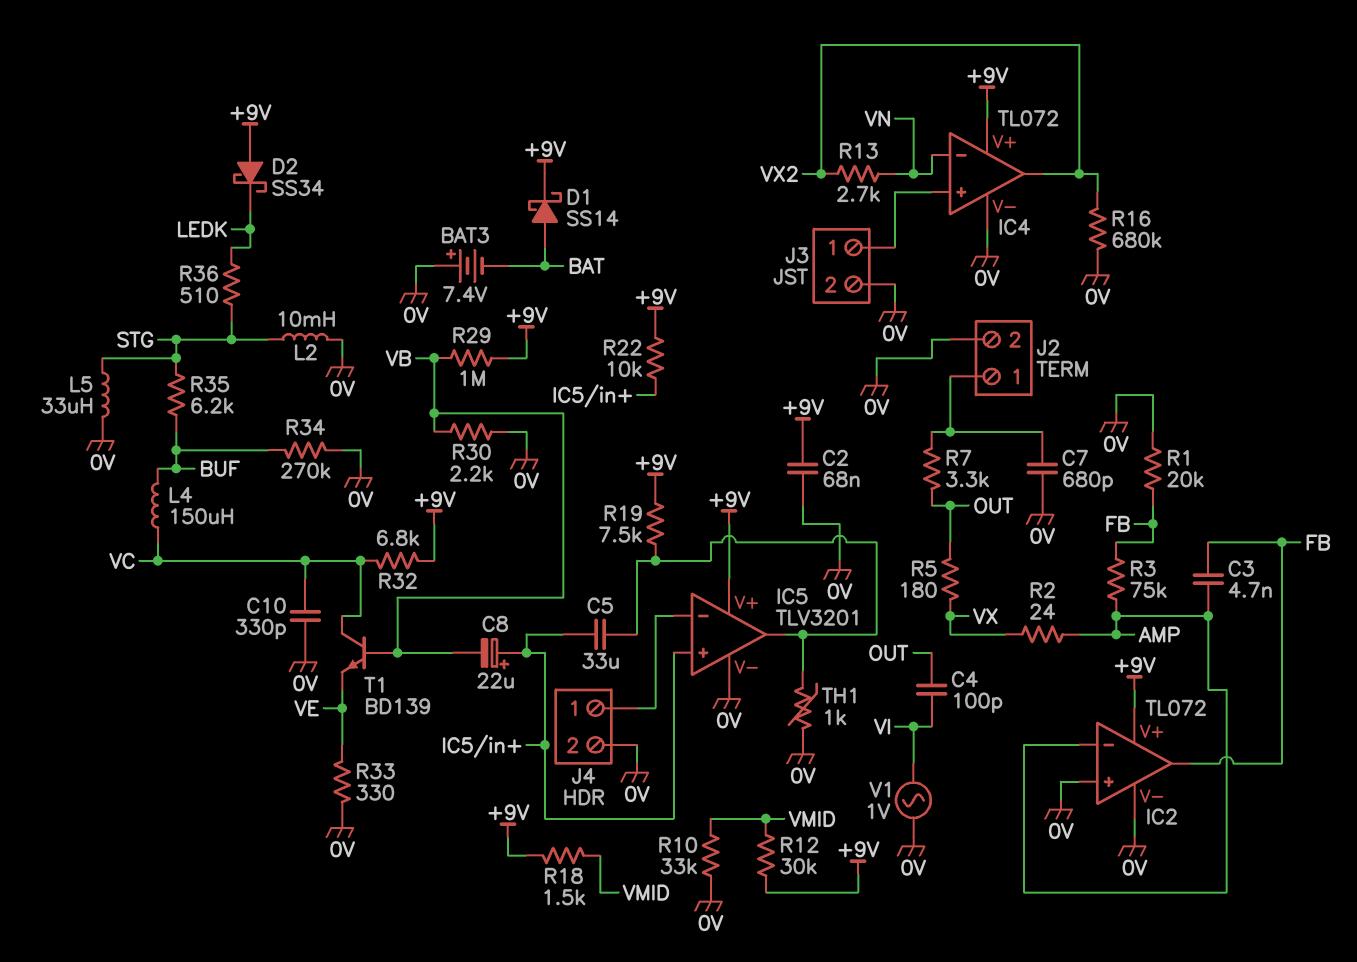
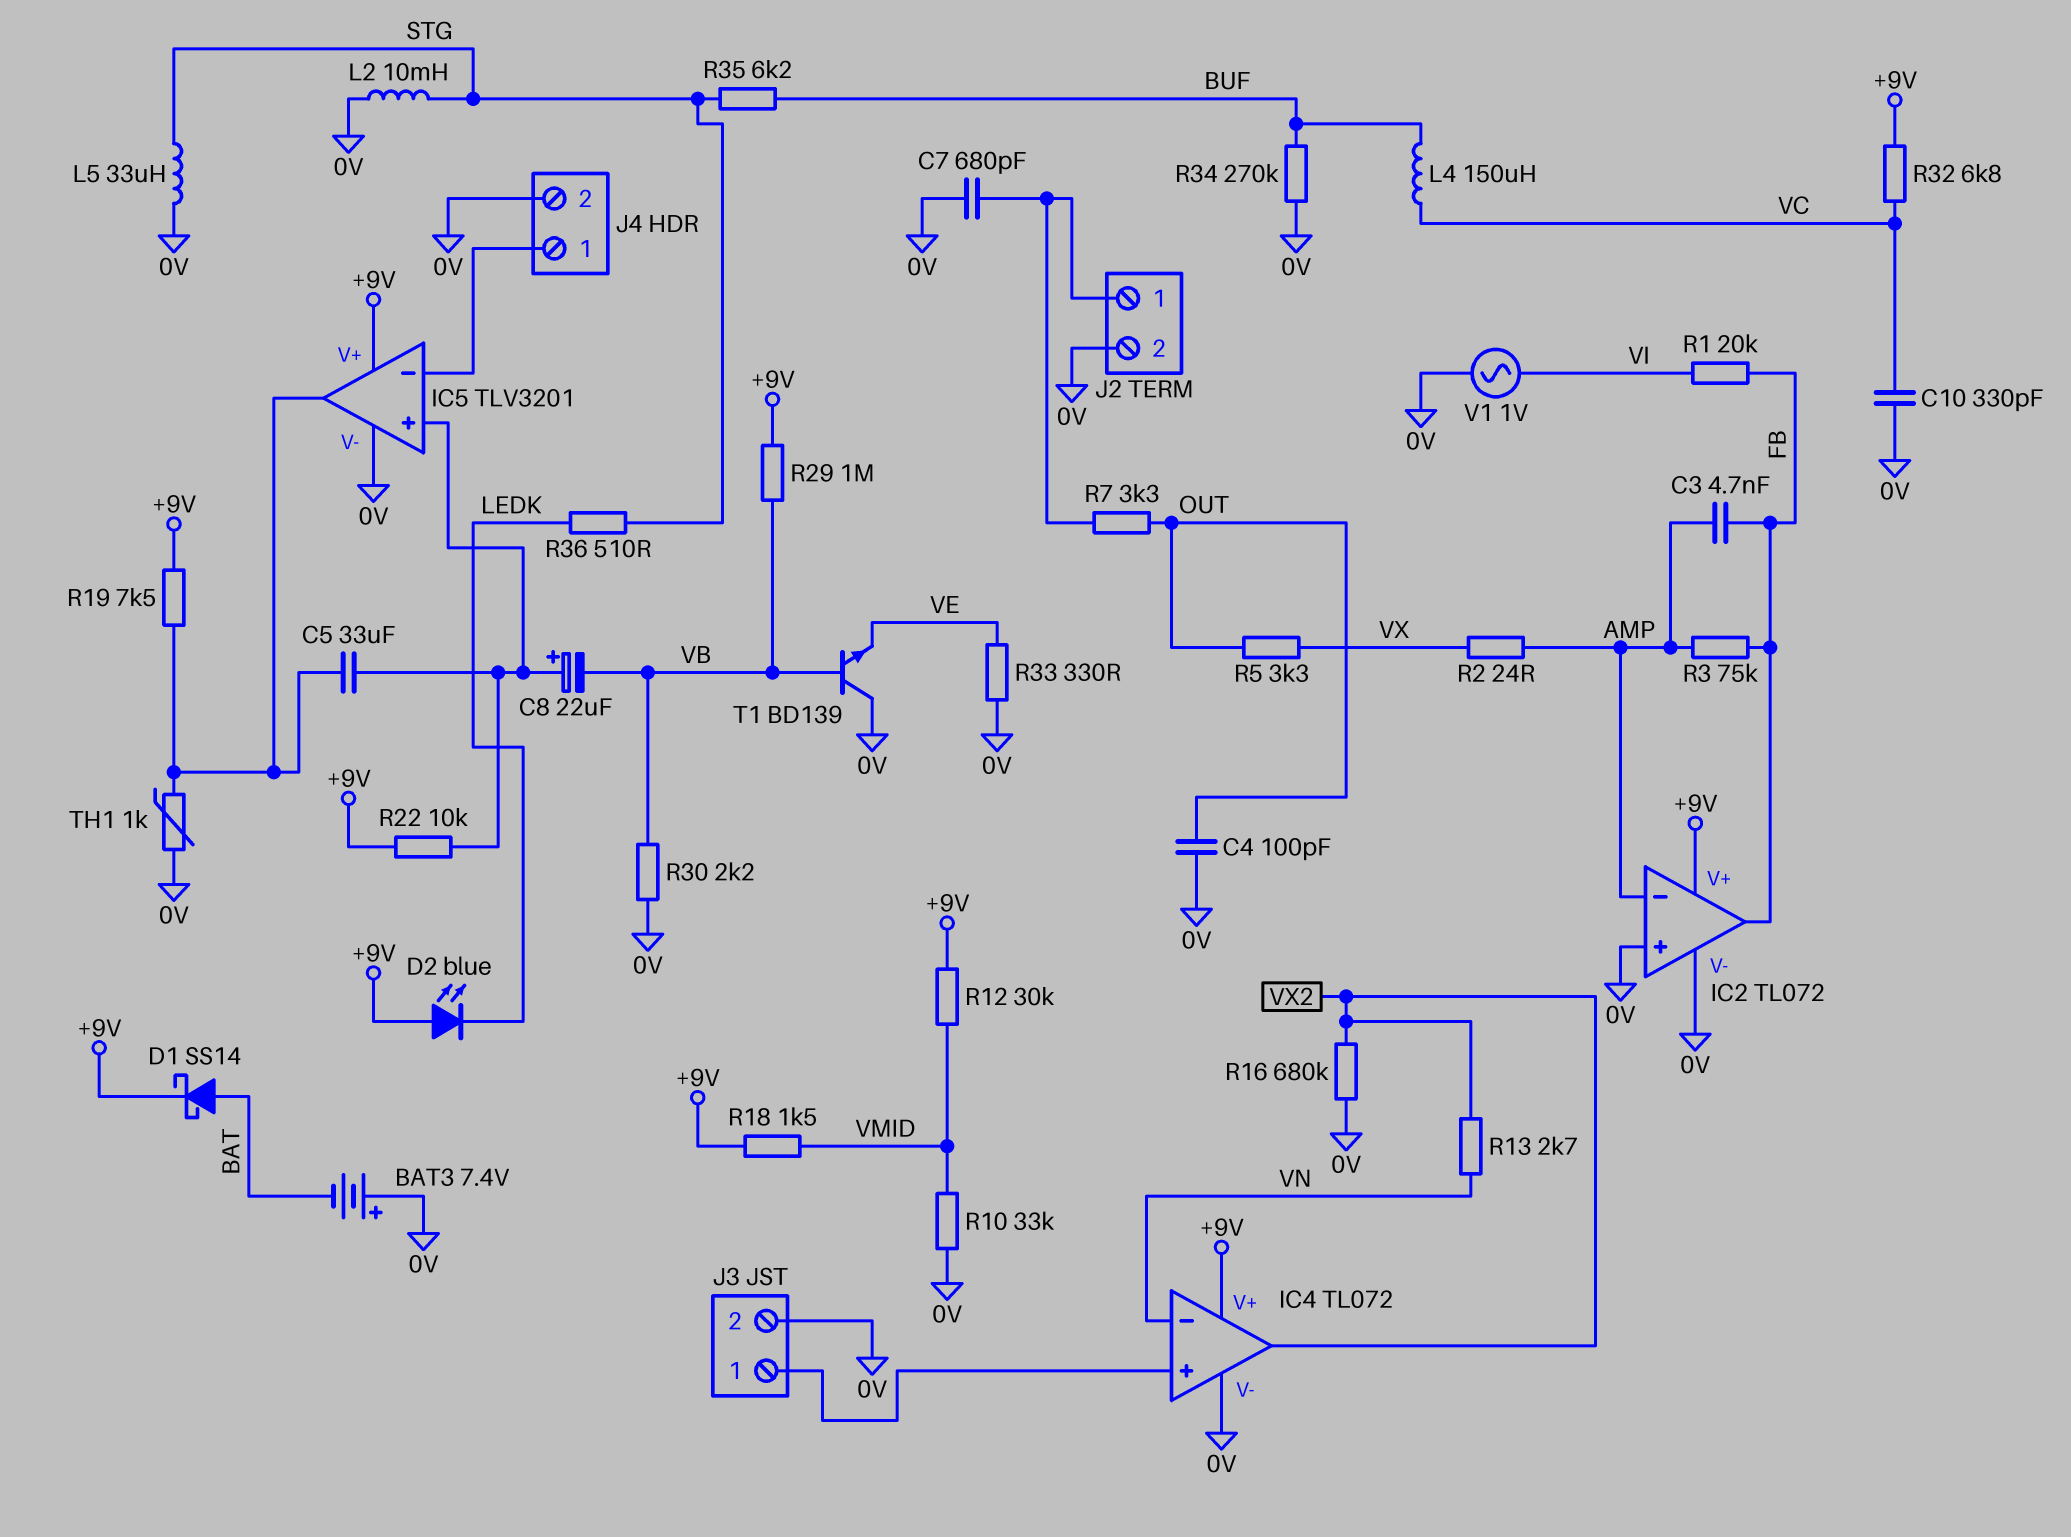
C2: 68nF (+9V, 0V) -> none
C4: 100pF (OUT, VI) -> 100pF (0V, OUT)
D2: schottky SS34 (A +9V, K LEDK) -> LED blue (A +9V, K LEDK)
R1: 20k (0V, FB) -> 20k (FB, VI)
R5: 180 (OUT, VX) -> 3.3k (OUT, VX)
T1: NPN BD139 (B VB, C VC, E VE) -> NPN BD139 (B VB, C 0V, E VE)

